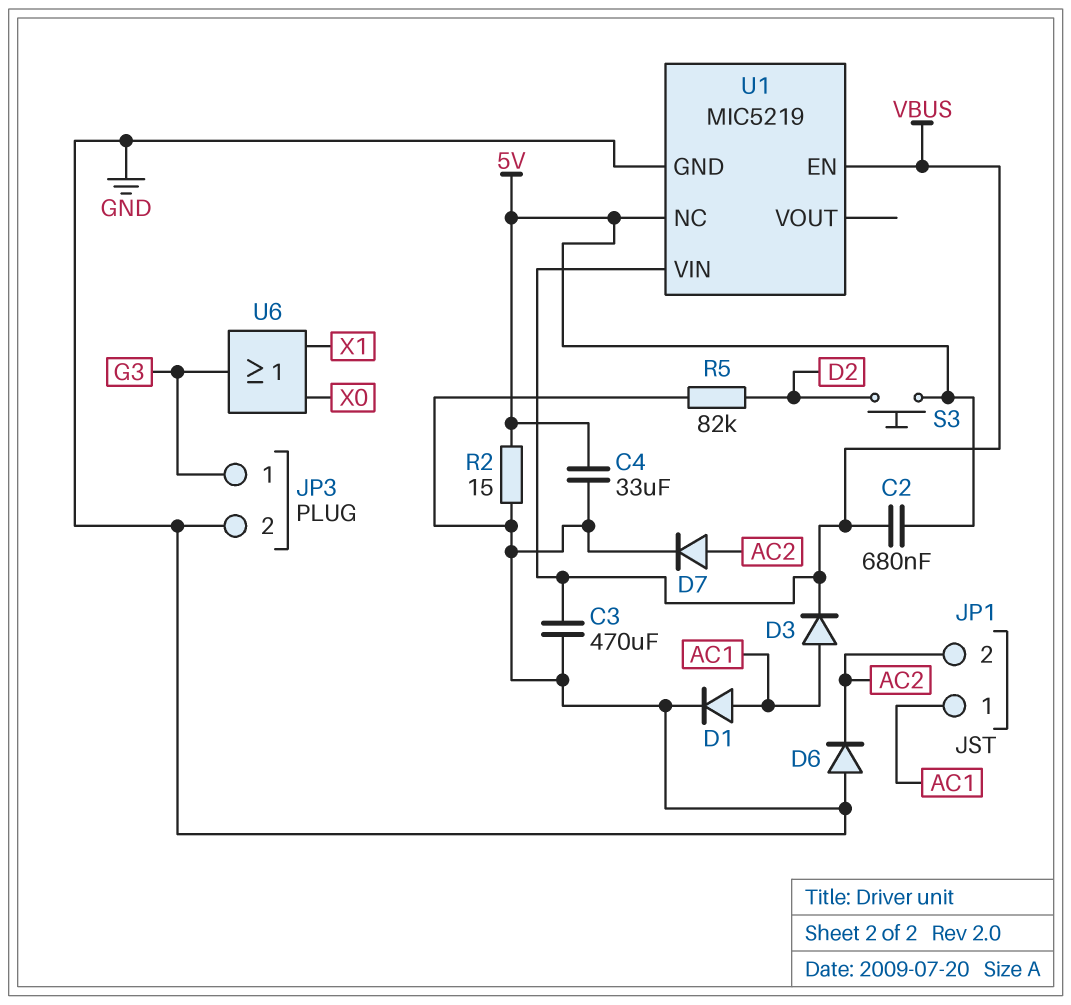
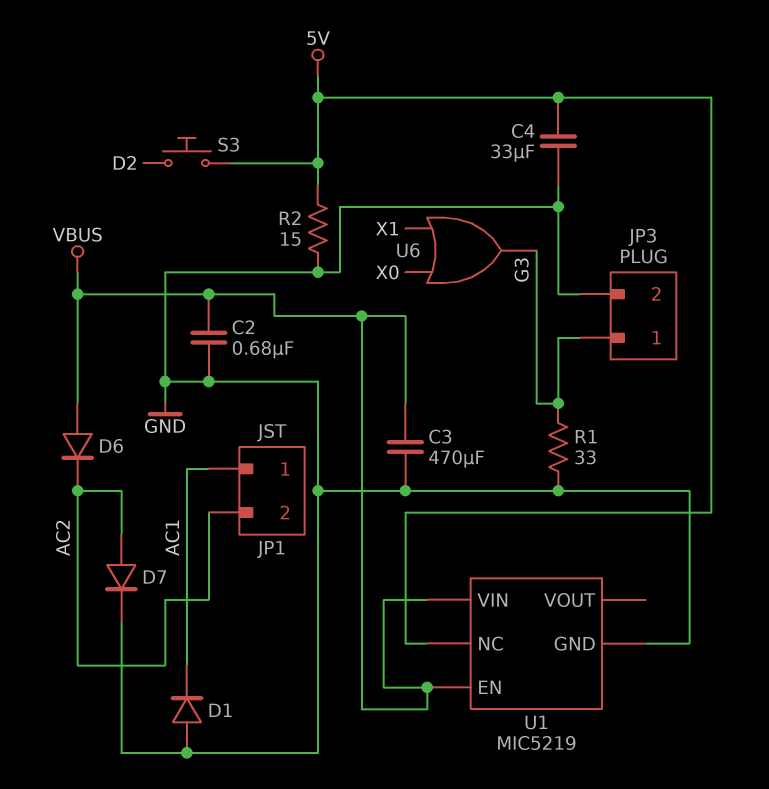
C2: 680nF (5V, VBUS) -> 680nF (GND, VBUS)
D1: diode (A AC1, K GND) -> diode (A GND, K AC1)
D3: diode (A AC1, K VBUS) -> none
D6: diode (A GND, K AC2) -> diode (A VBUS, K AC2)
R1: none -> 33 (G3, GND)
R5: 82k (D2, GND) -> none

